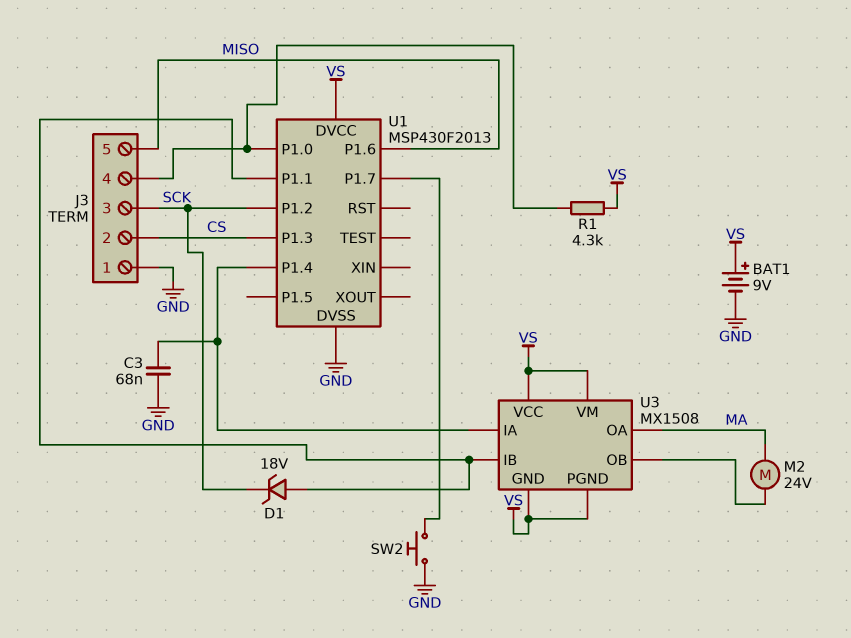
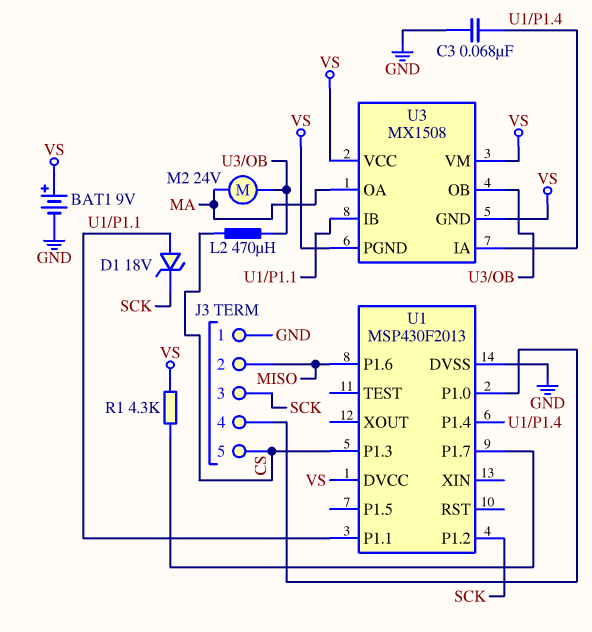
J3 pin 2: CS -> MISO
J3 pin 5: MISO -> CS
L2: none -> 470uH (CS, U3/OB)
R1: 4.3k (J3/4, VS) -> 4.3k (U1/P1.7, VS)
SW2: button (GND, U1/P1.7) -> none

